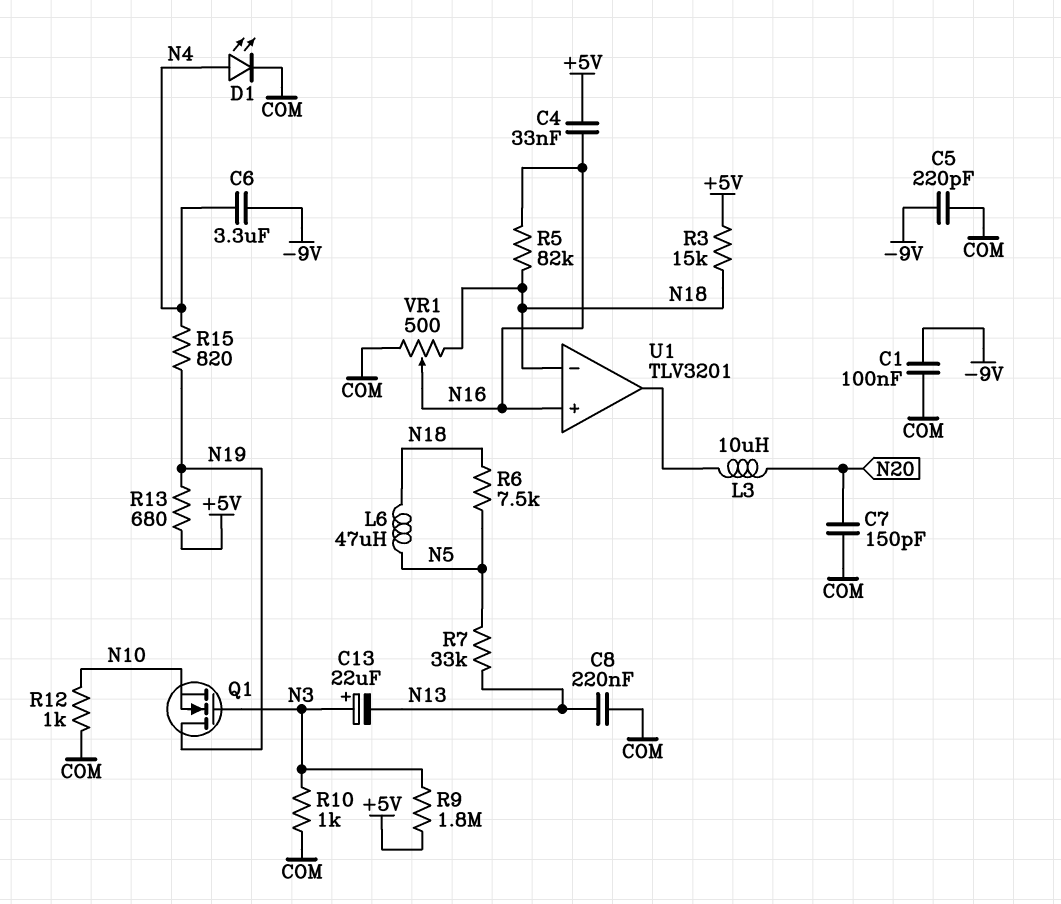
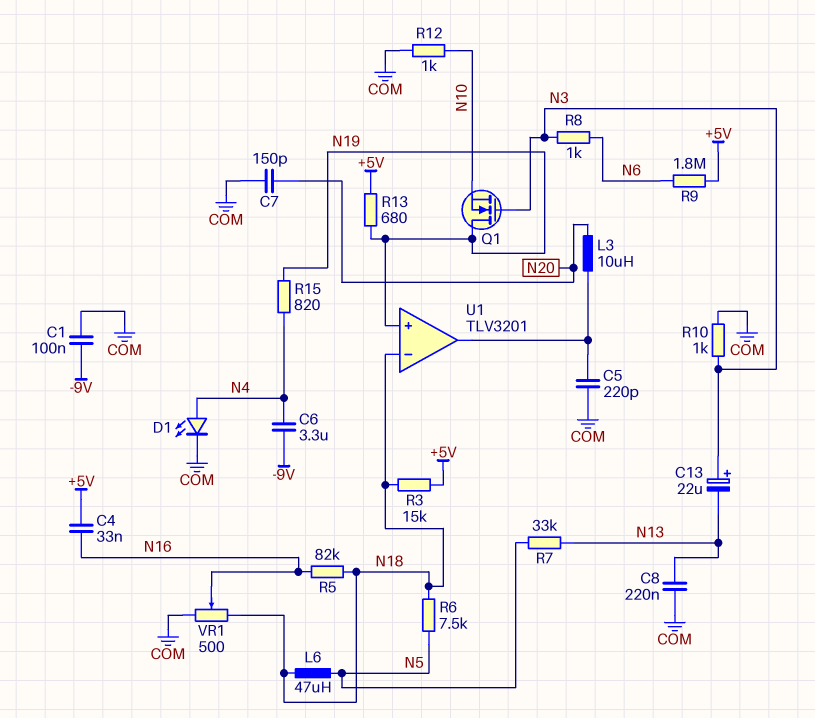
C5: 220pF (-9V, COM) -> 220pF (COM, U1/out)
R8: none -> 1k (N3, N6)
R9: 1.8M (+5V, N3) -> 1.8M (+5V, N6)
U1 pin in+: N16 -> N19

